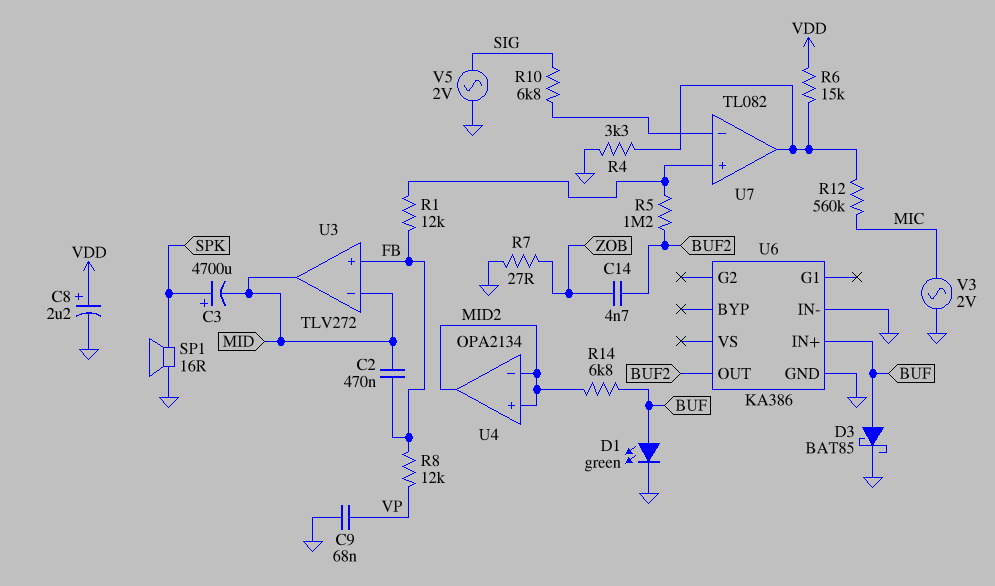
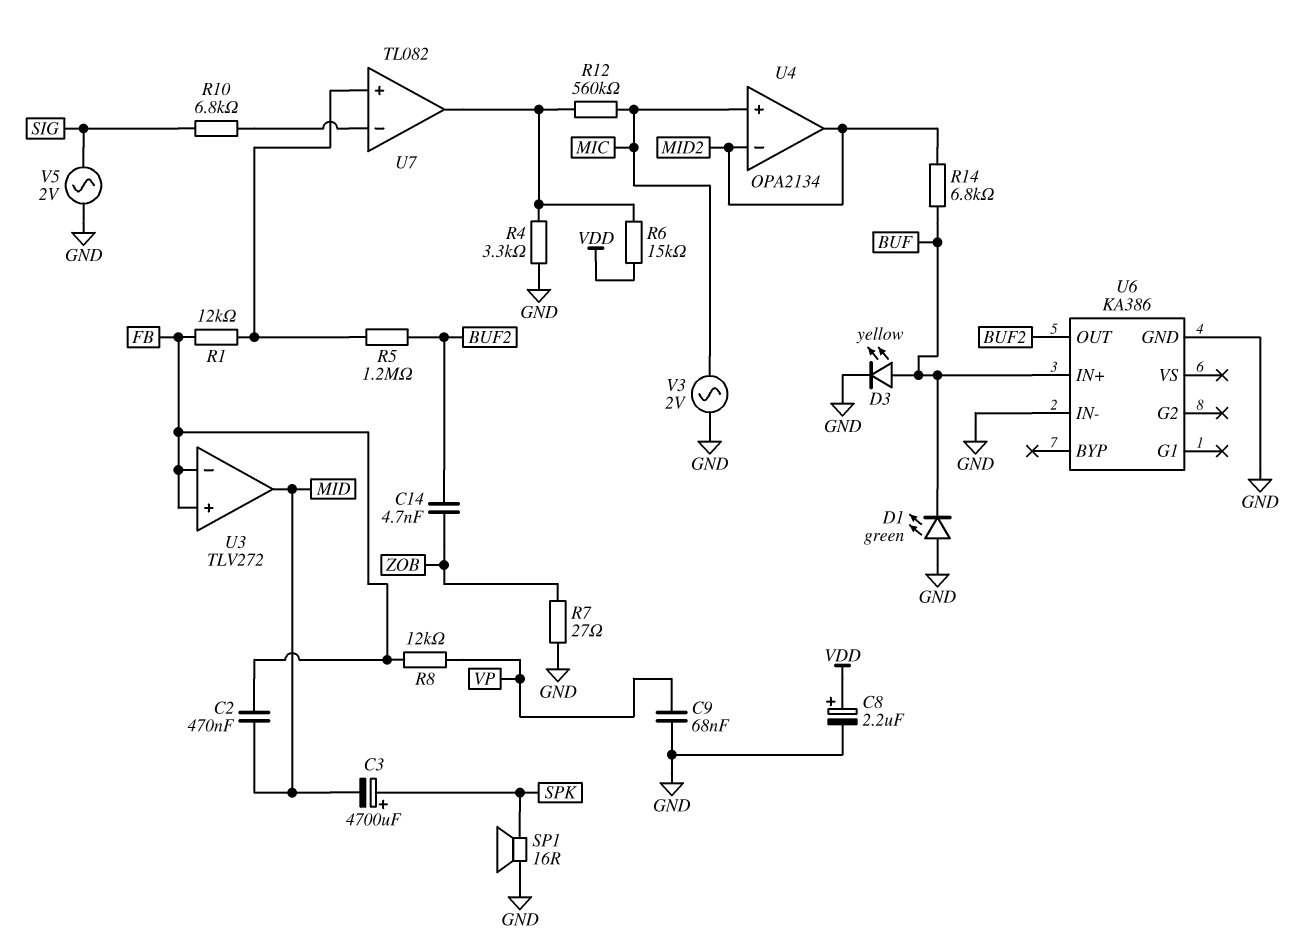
D1: LED green (A BUF, K GND) -> LED green (A GND, K BUF)
D3: schottky BAT85 (A BUF, K GND) -> LED yellow (A BUF, K GND)
U3 pin in-: MID -> FB
U4 pin in+: MID2 -> MIC

